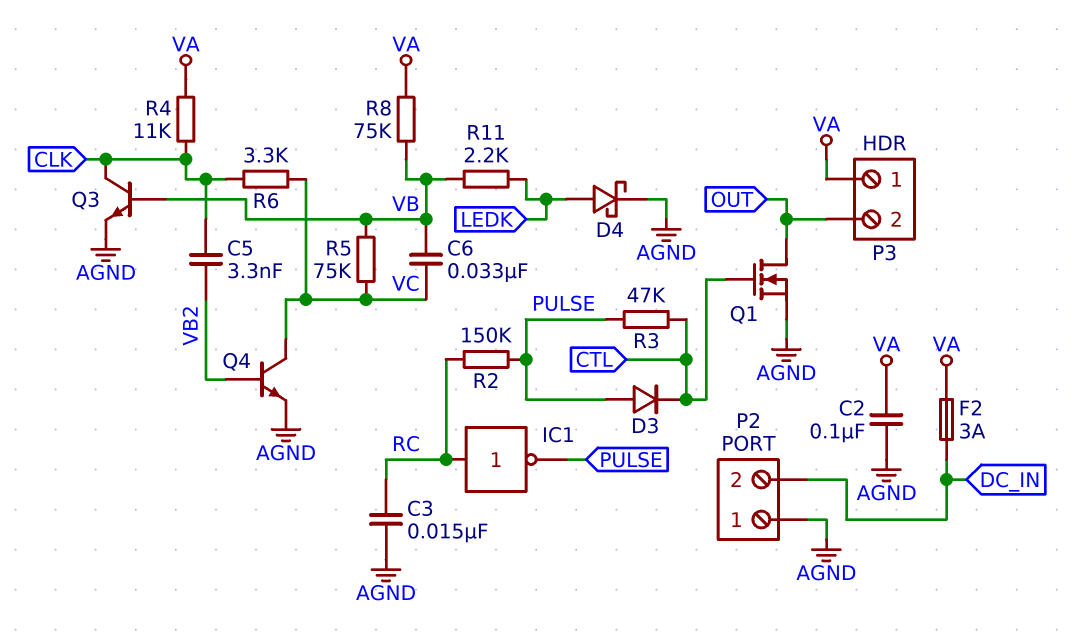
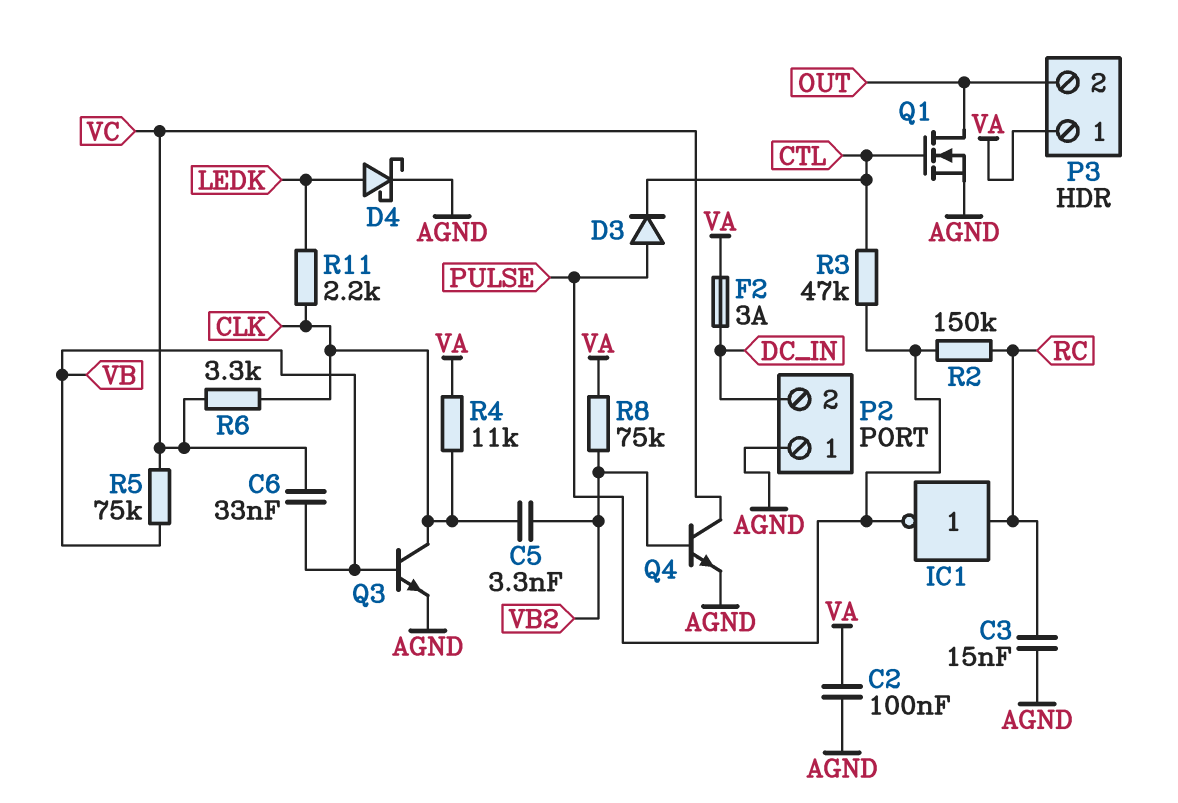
R8: 75k (VA, VB) -> 75k (VA, VB2)
R11: 2.2k (LEDK, VB) -> 2.2k (CLK, LEDK)

